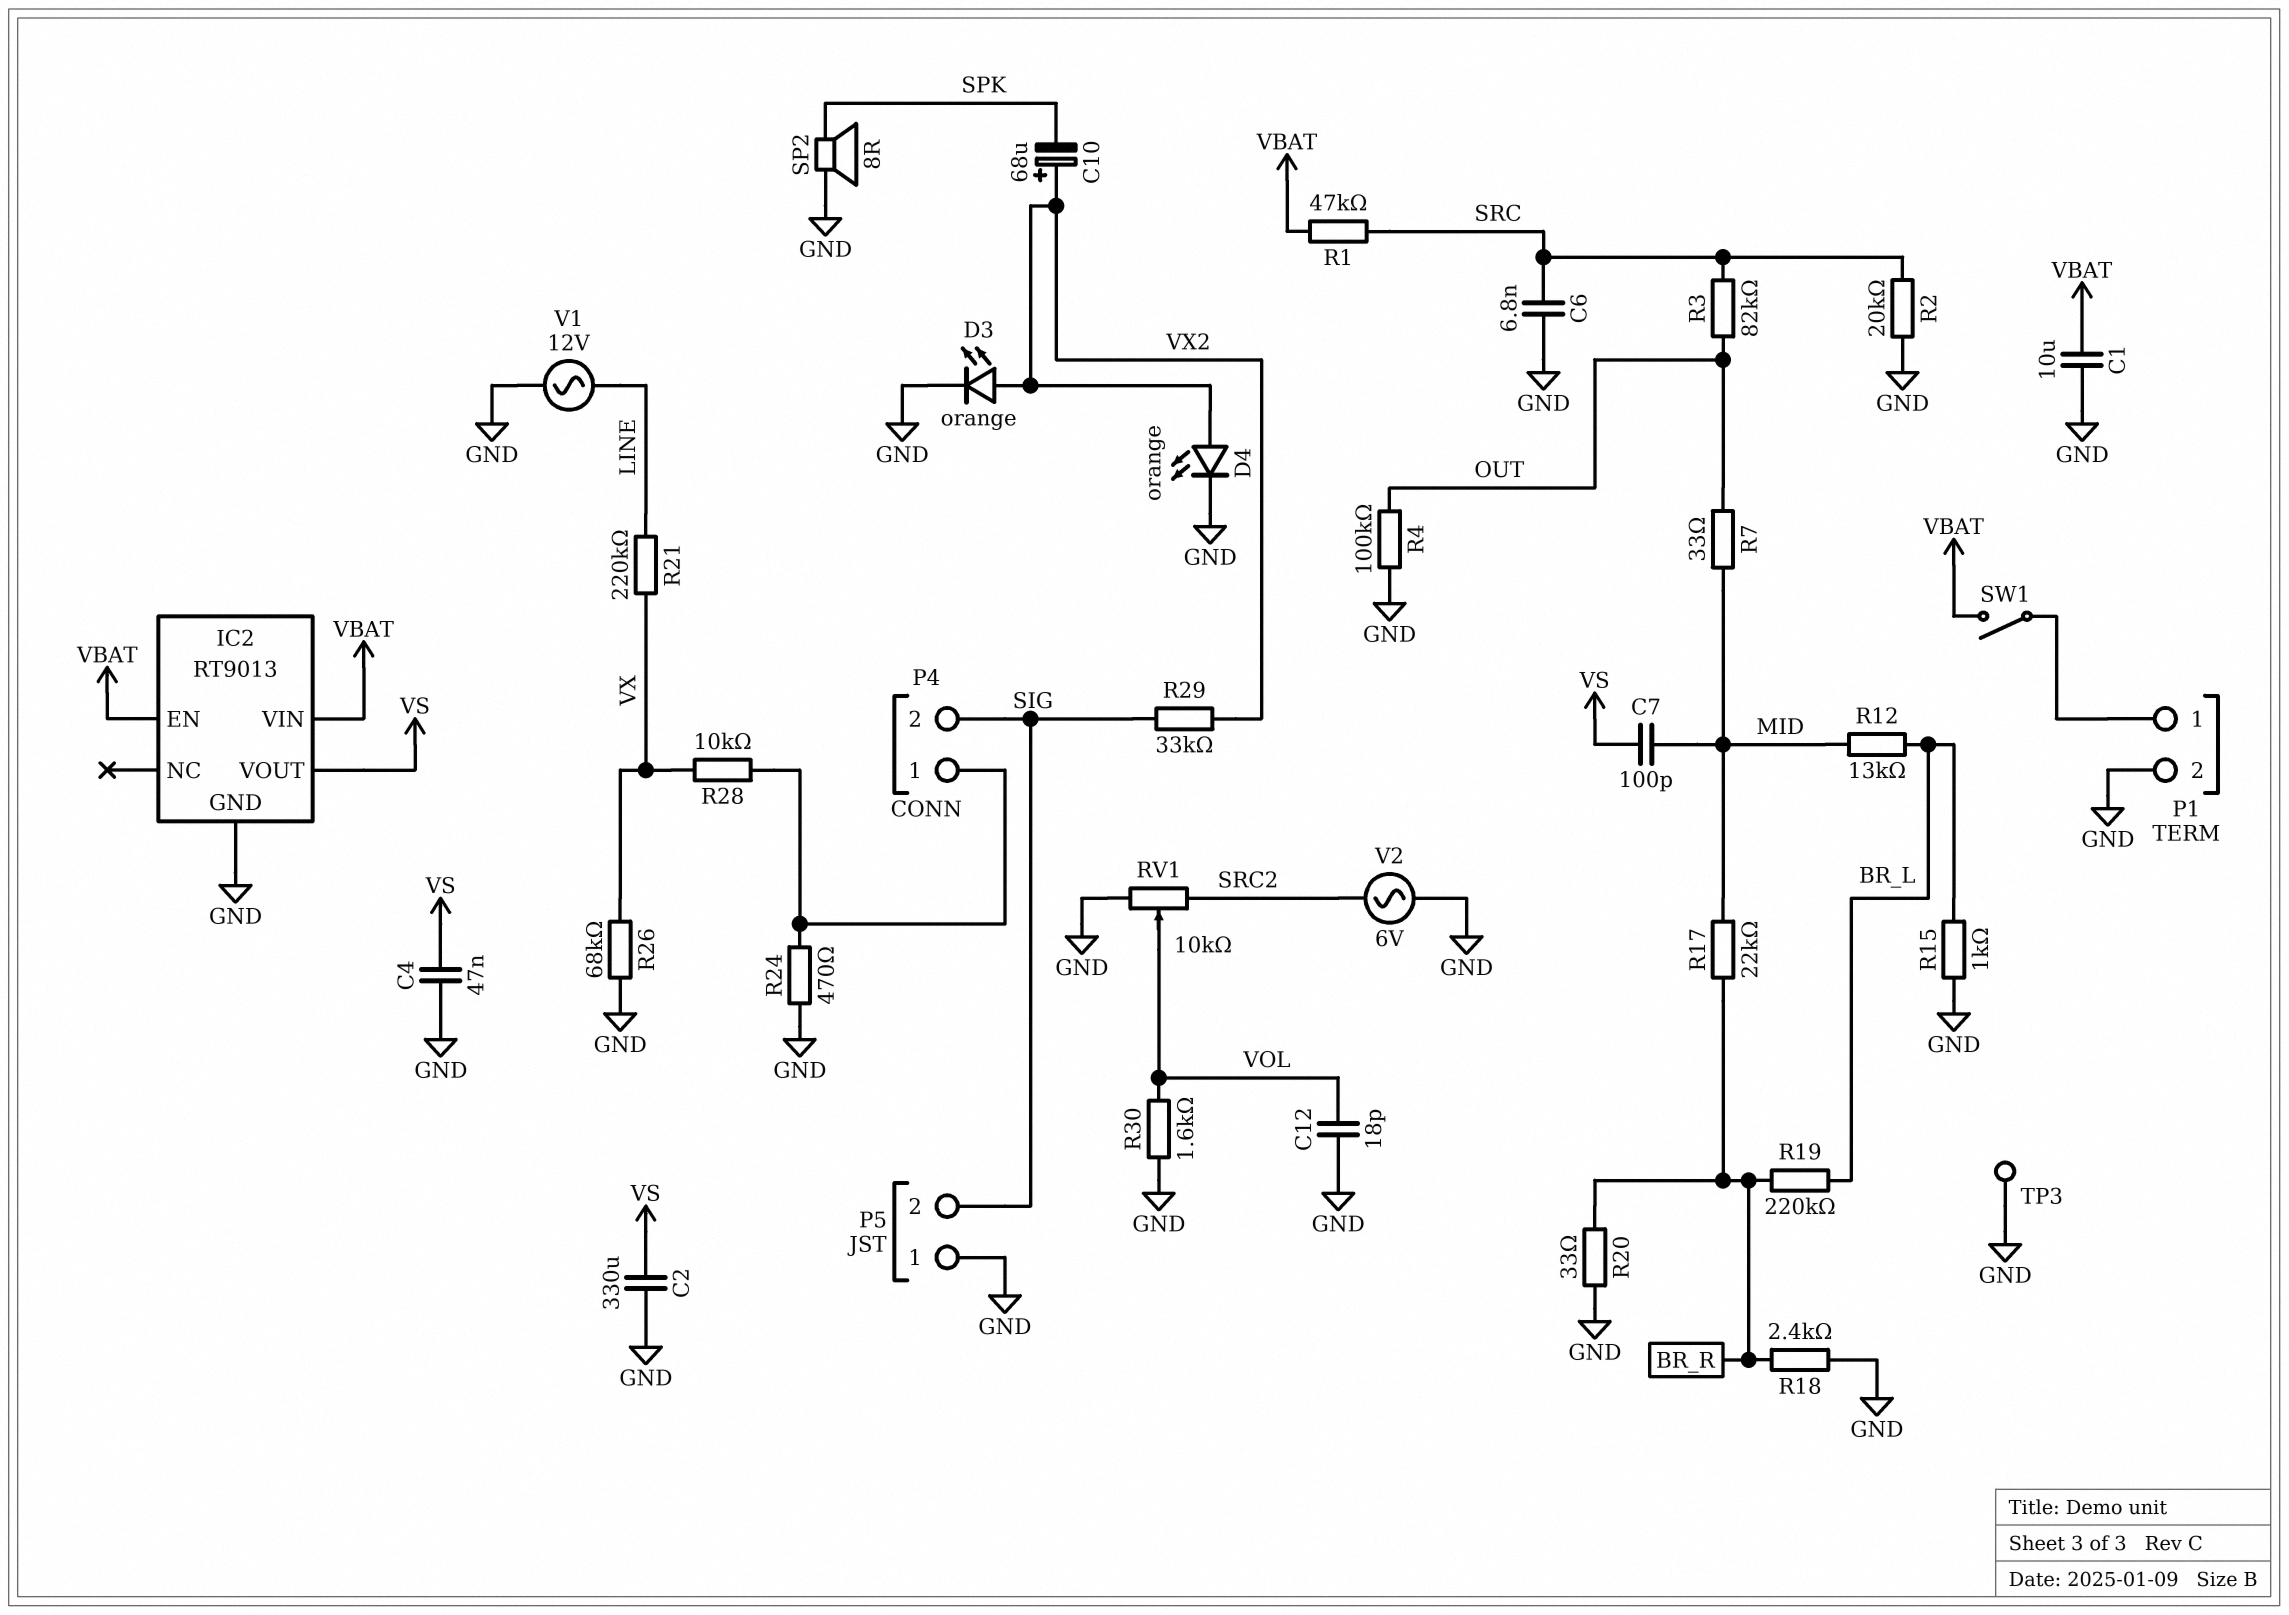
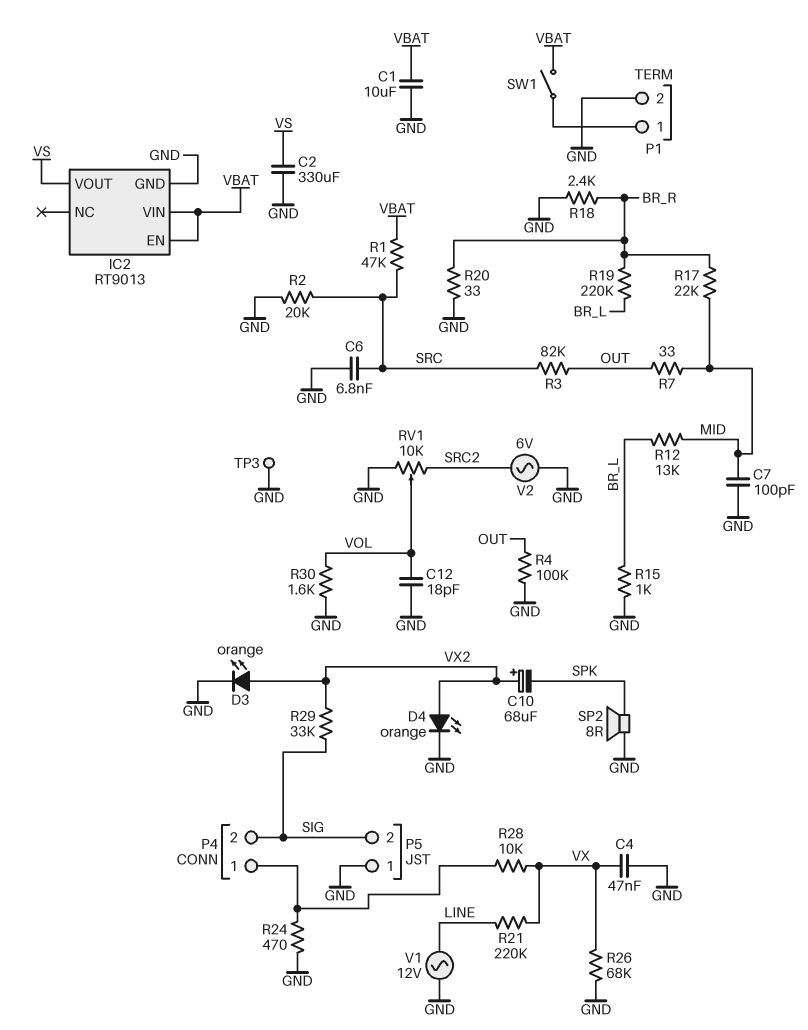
C4: 47nF (GND, VS) -> 47nF (GND, VX)
C7: 100pF (MID, VS) -> 100pF (GND, MID)

